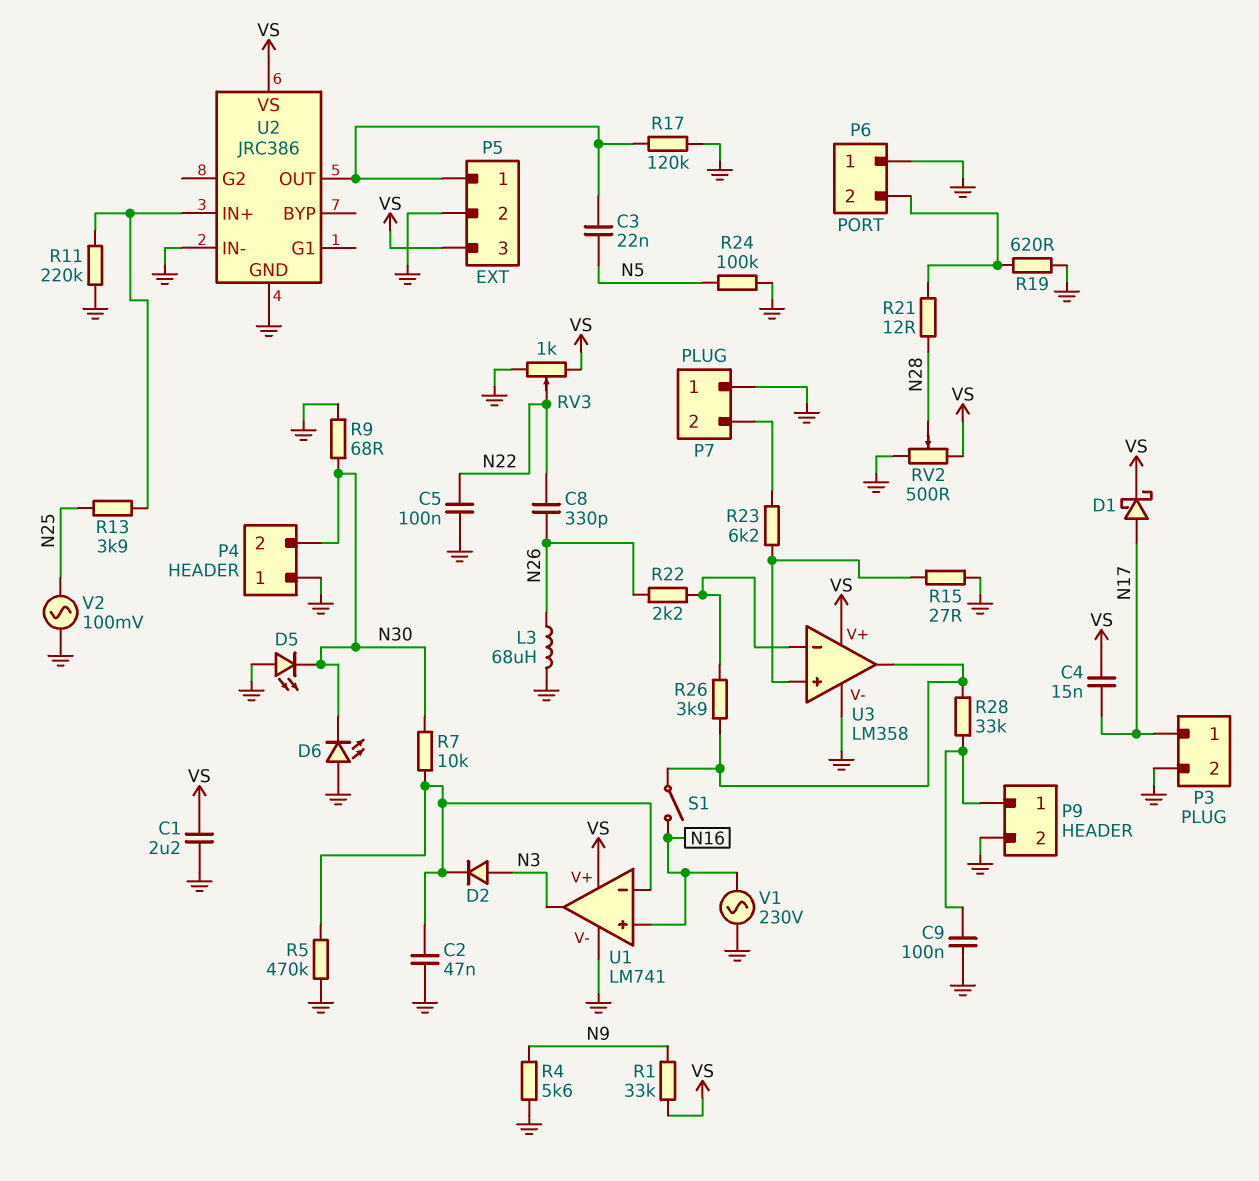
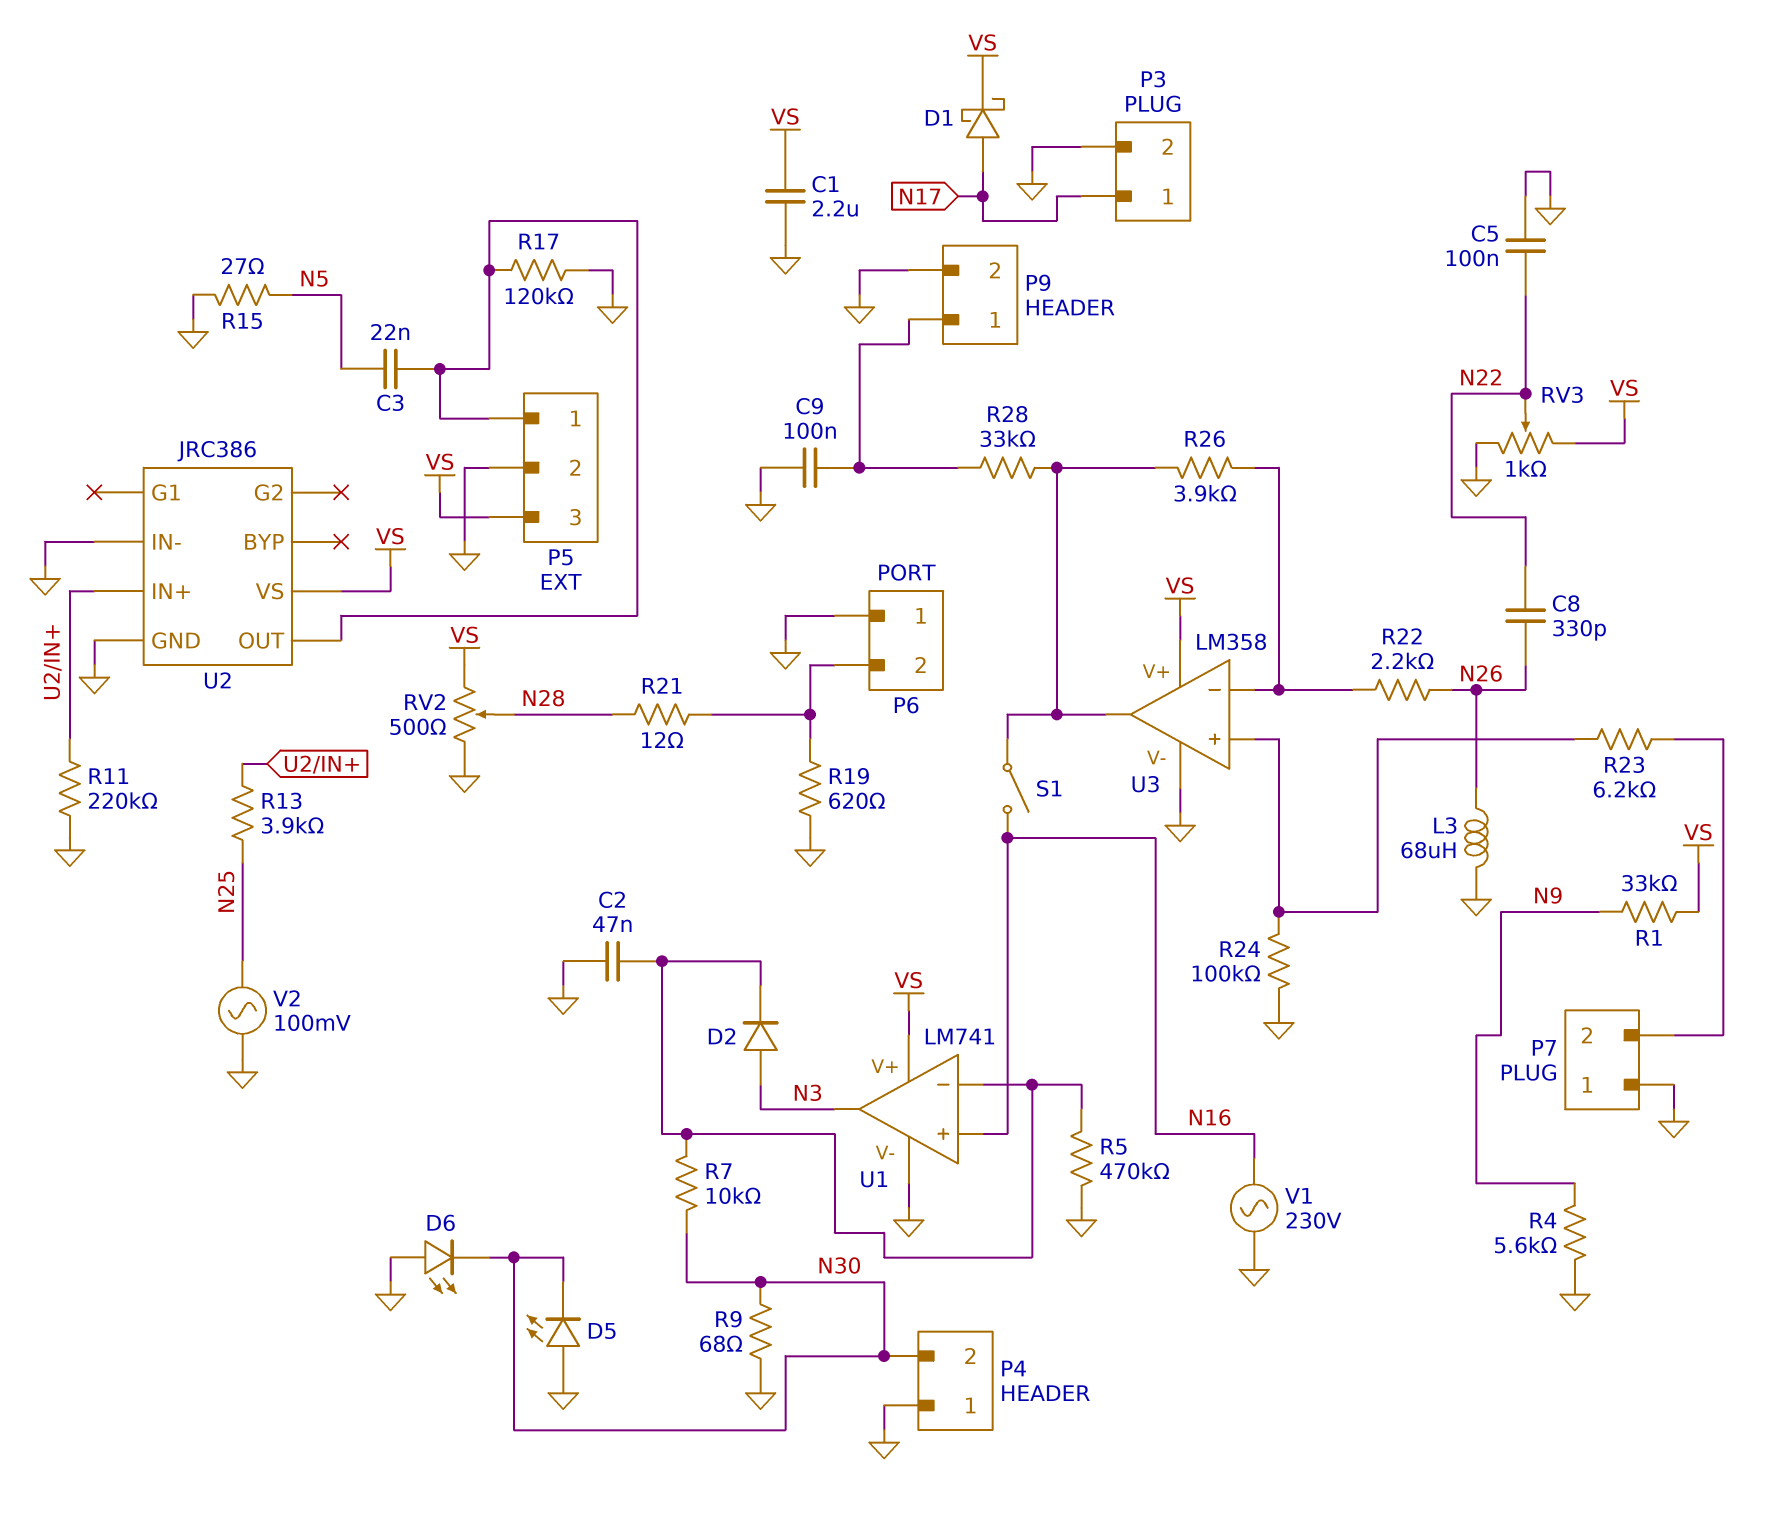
C4: 15nF (N17, VS) -> none
R15: 27 (GND, U3/in+) -> 27 (GND, N5)
R24: 100k (GND, N5) -> 100k (GND, U3/in+)

